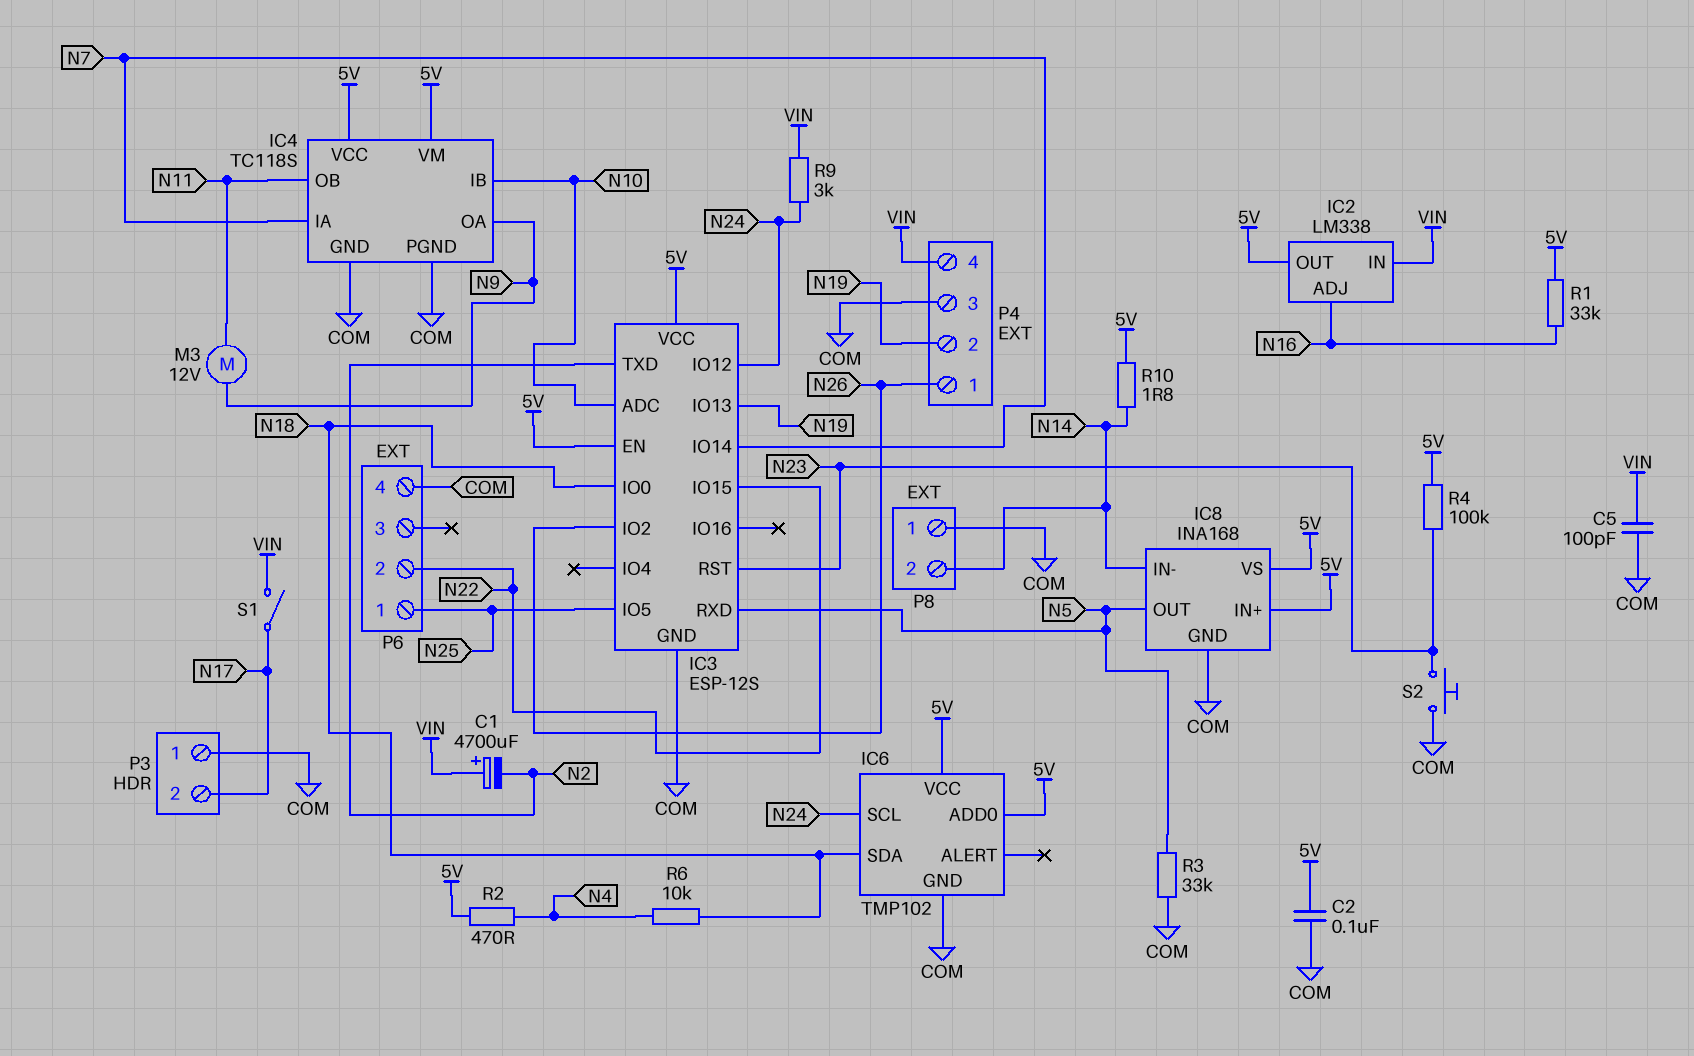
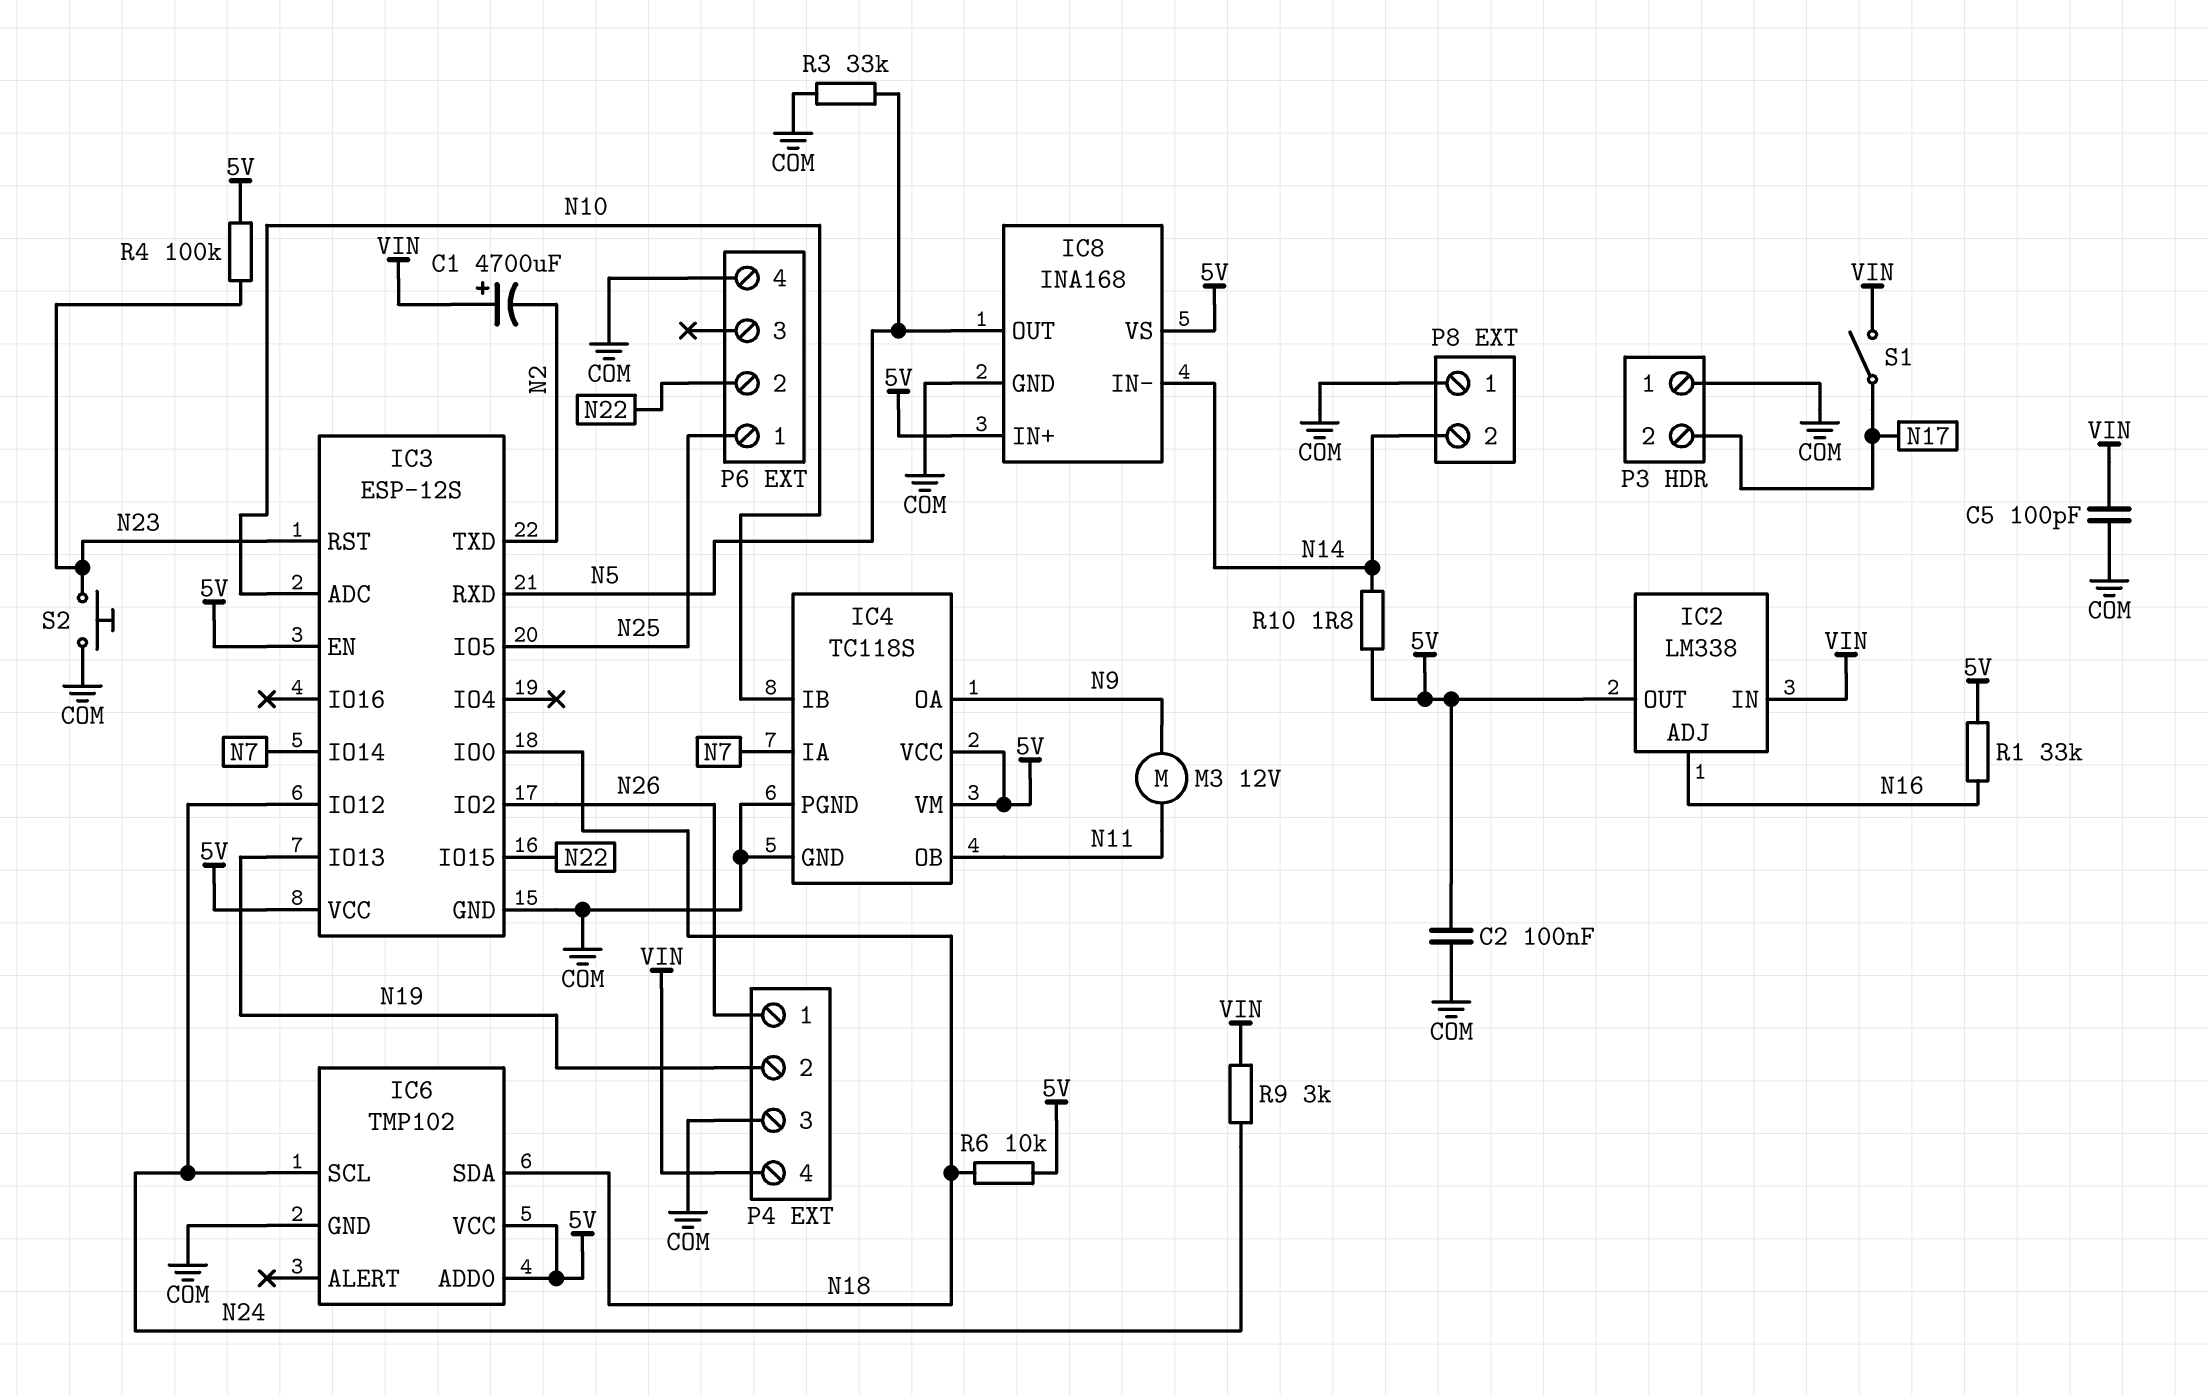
R2: 470 (5V, N4) -> none
R6: 10k (N4, N18) -> 10k (5V, N18)

